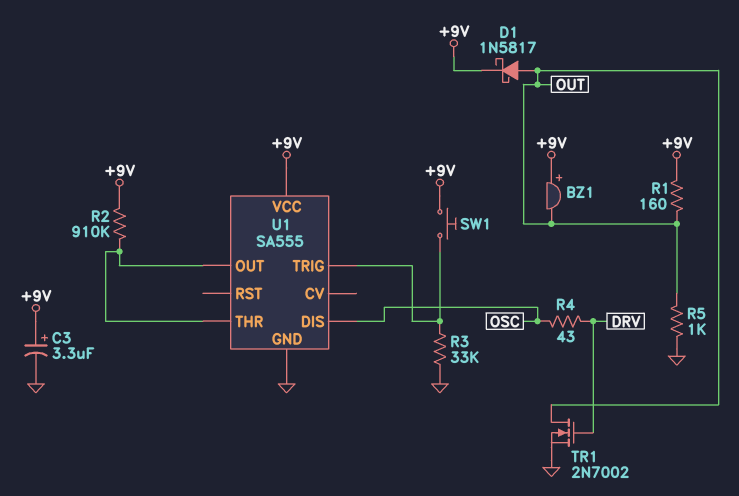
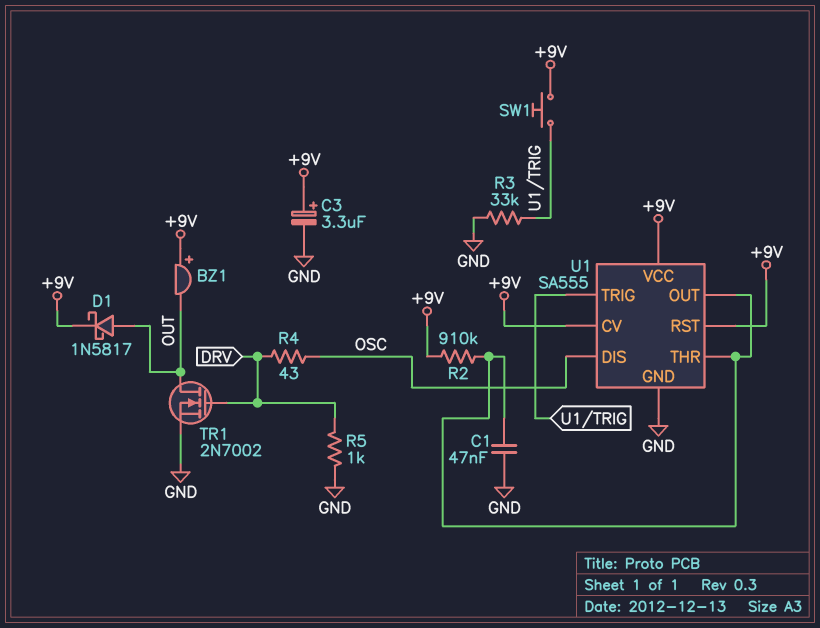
C1: none -> 47nF (GND, U1/OUT)
R1: 160 (+9V, OUT) -> none
R5: 1k (GND, OUT) -> 1k (DRV, GND)
U1 pin CV: none -> +9V
U1 pin RST: none -> +9V

